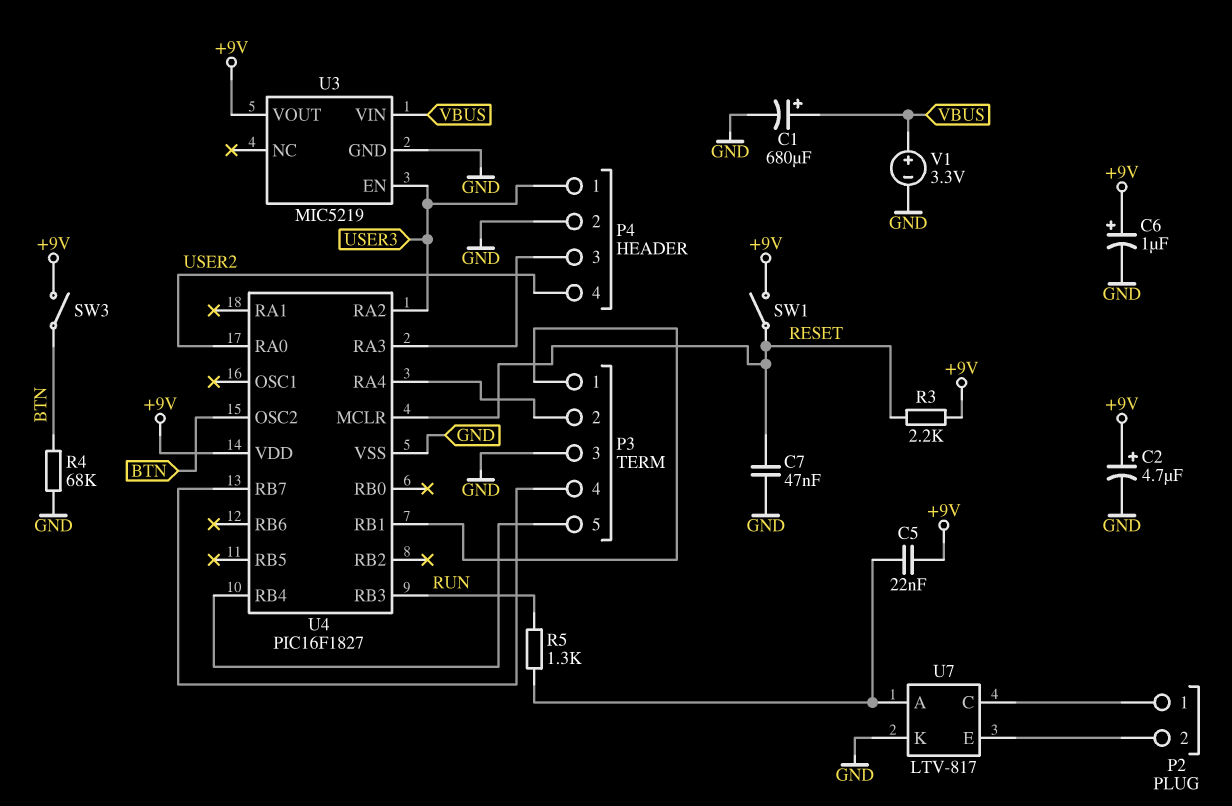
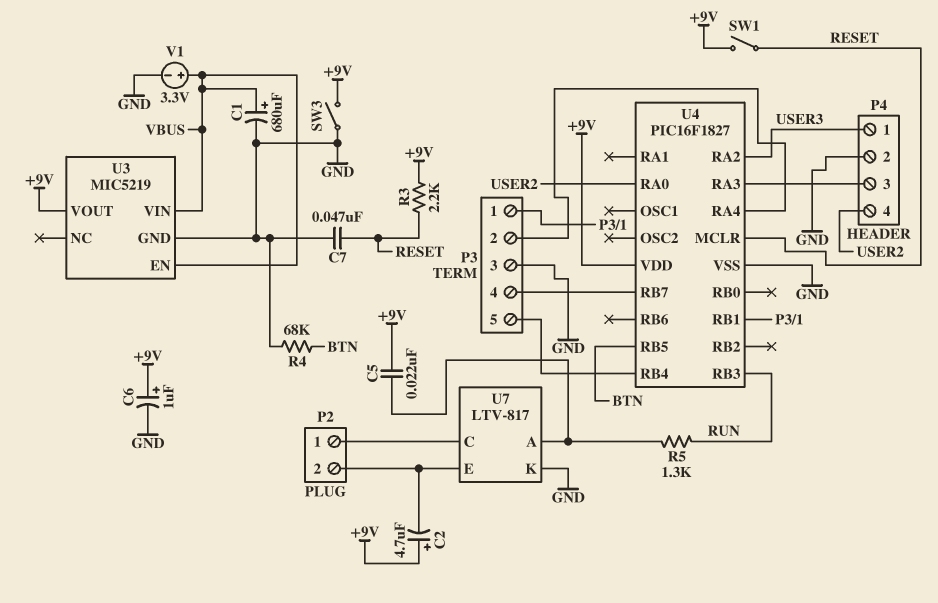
C2: 4.7uF (plus +9V, minus GND) -> 4.7uF (plus +9V, minus P2/2)
SW3: switch (+9V, BTN) -> switch (+9V, GND)
U3 pin EN: USER3 -> VBUS
U4 pin OSC2: BTN -> none
U4 pin RB5: none -> BTN

